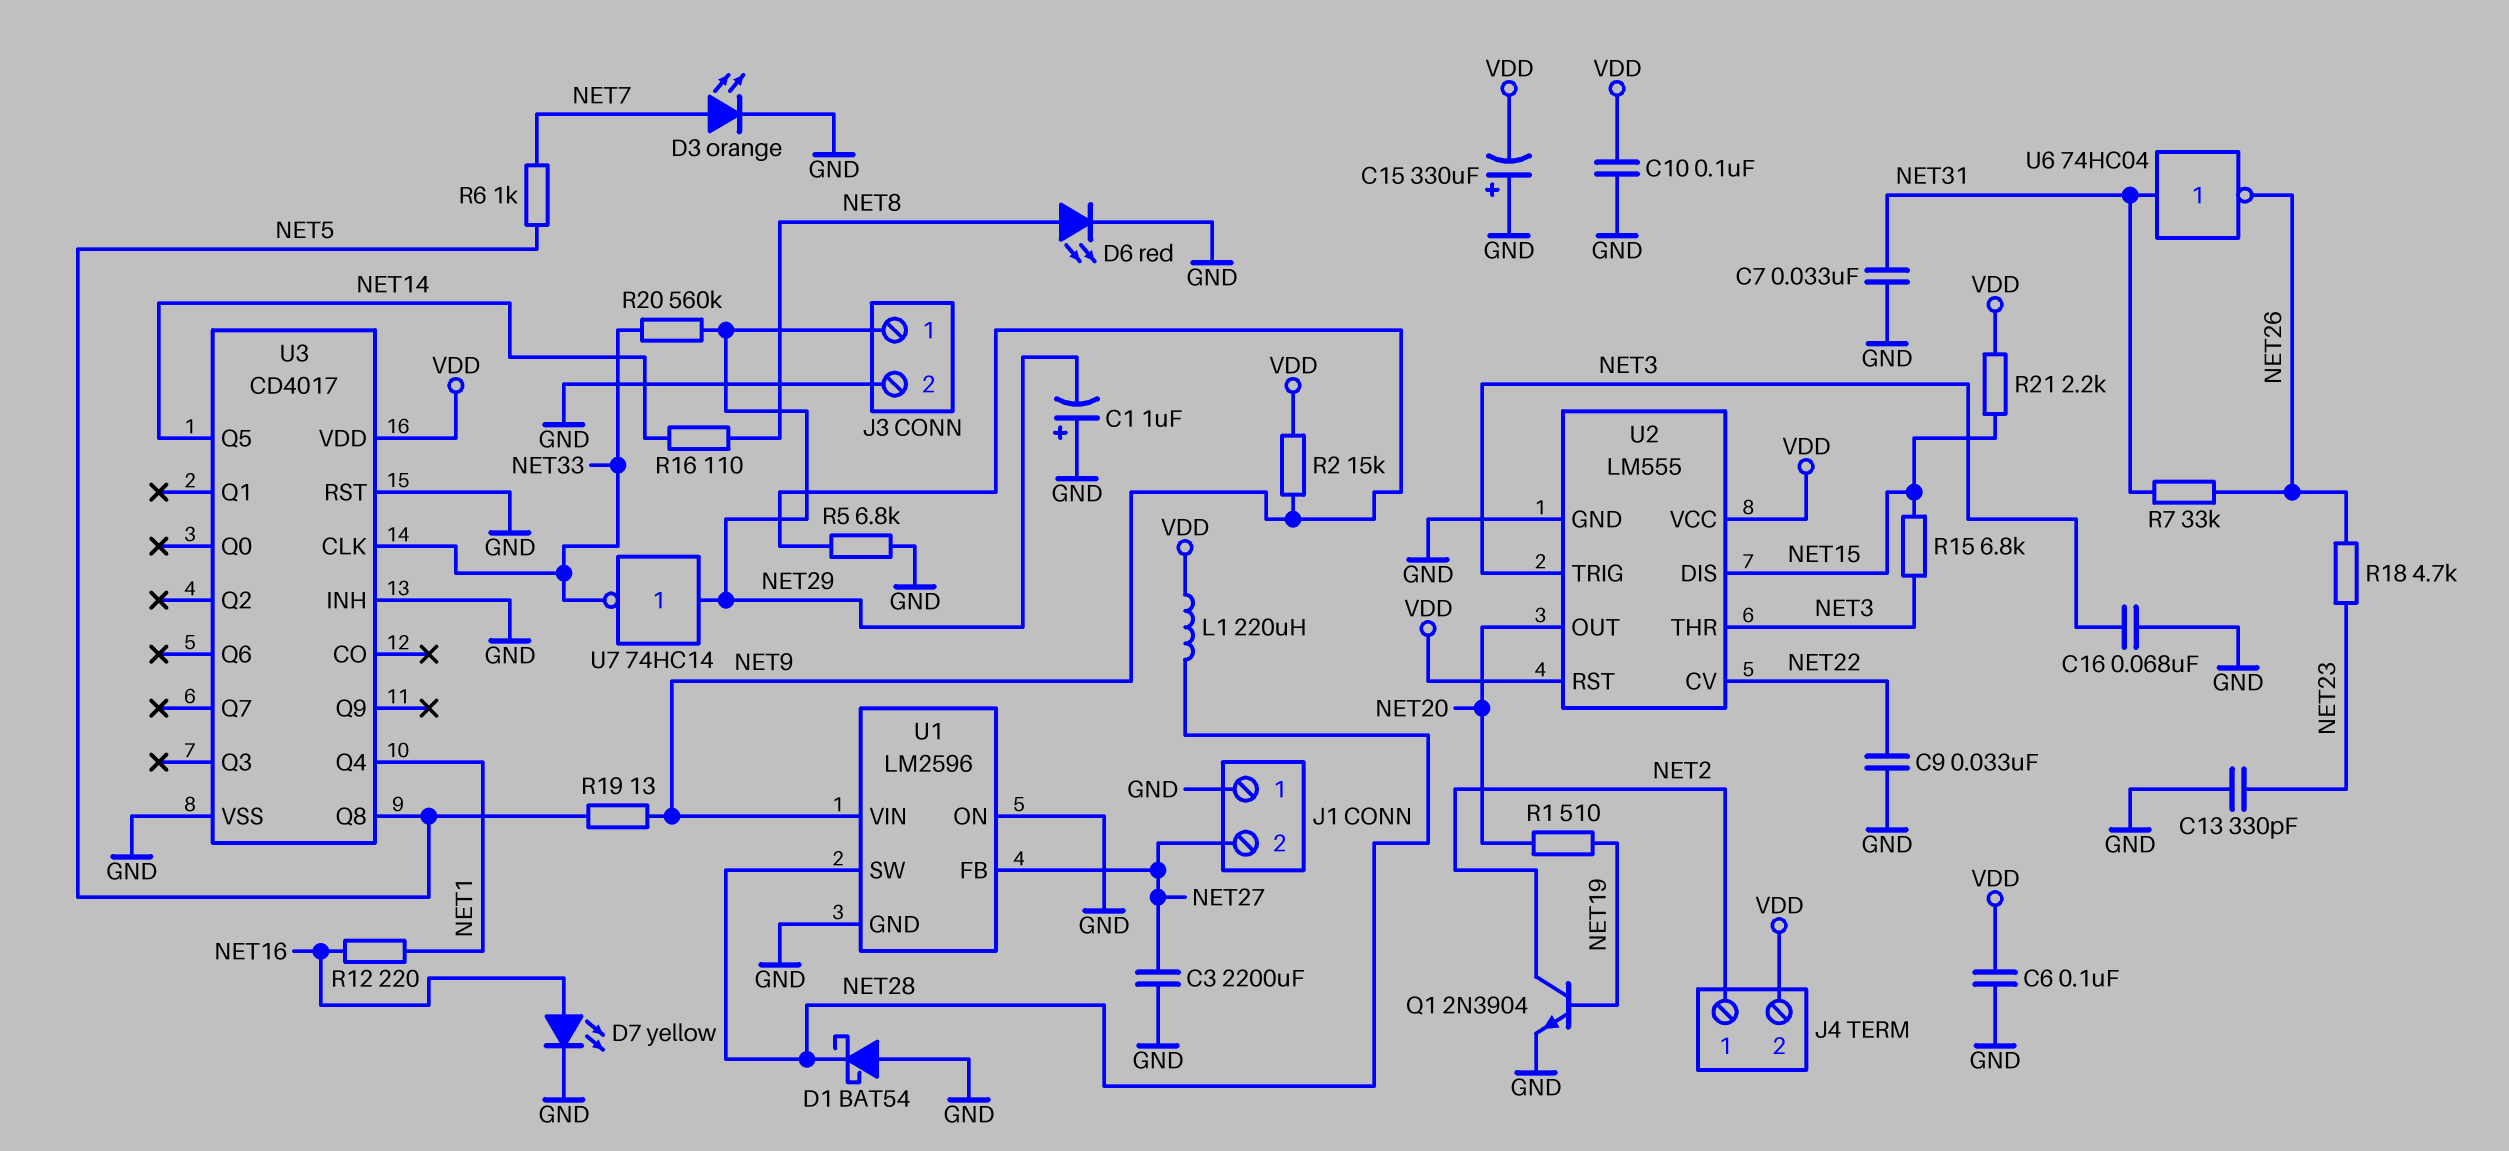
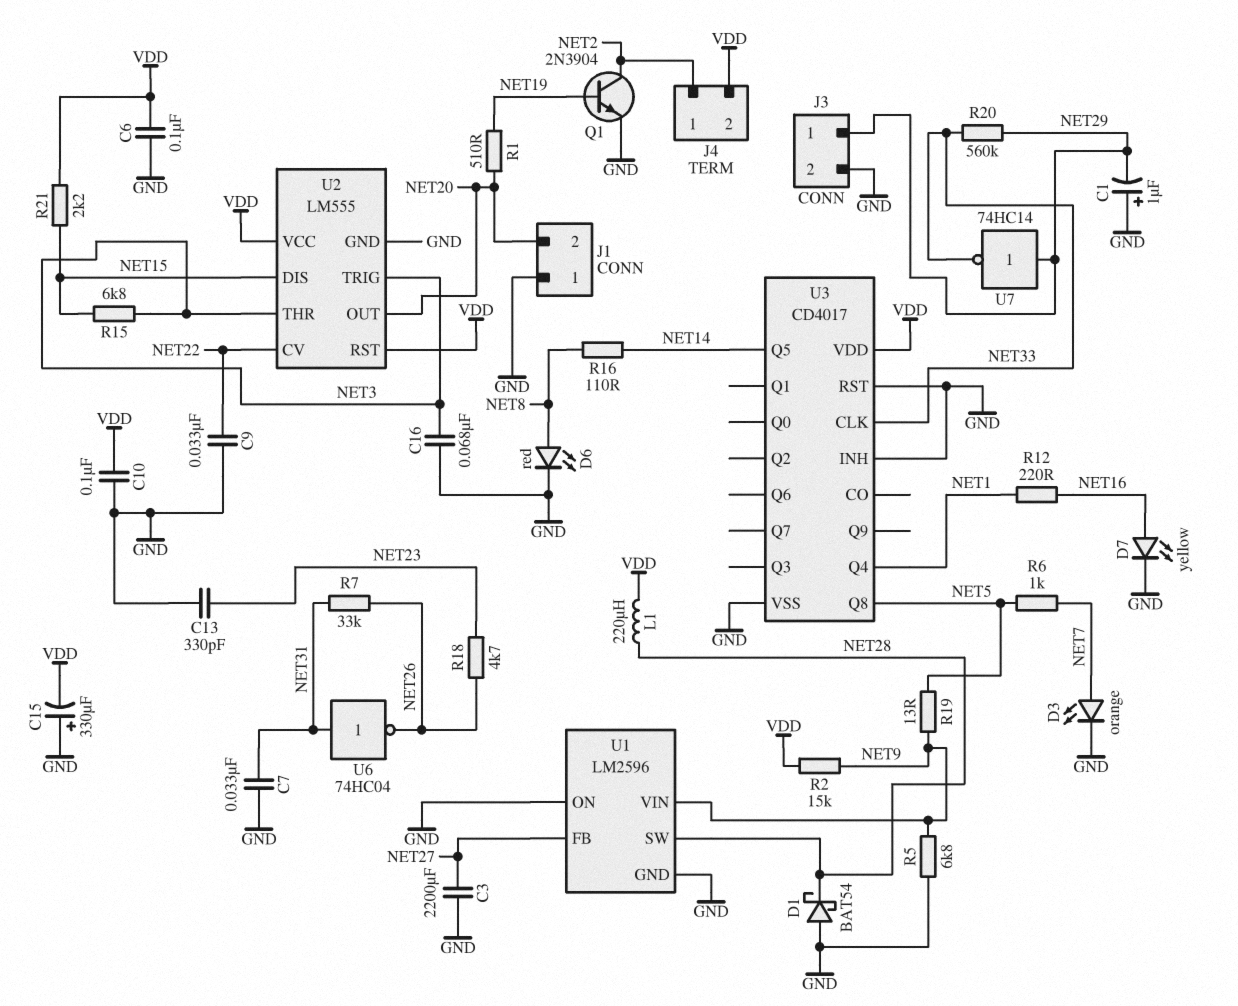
J1 pin 2: NET27 -> NET20

